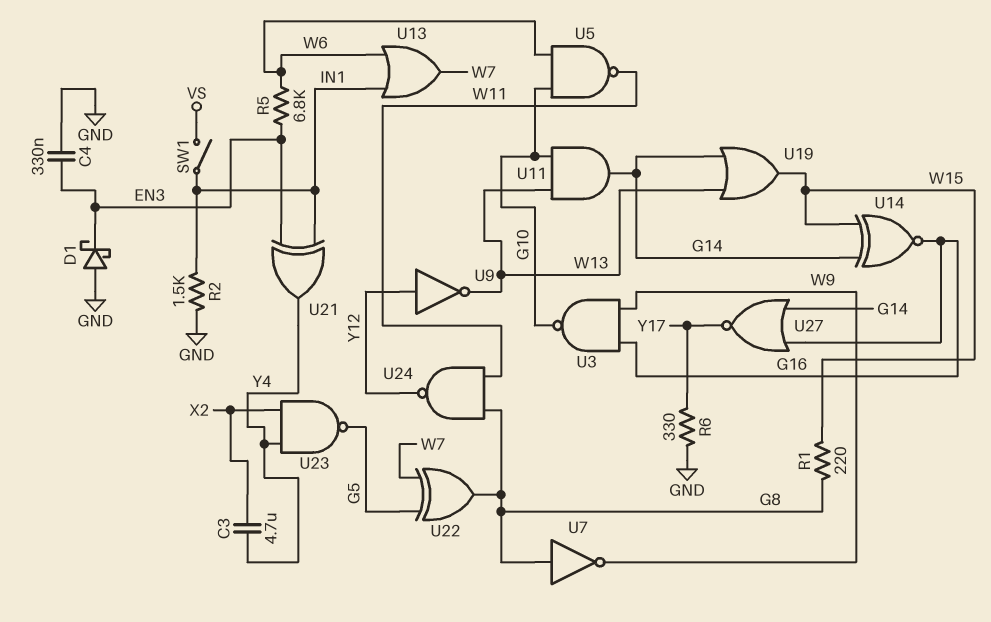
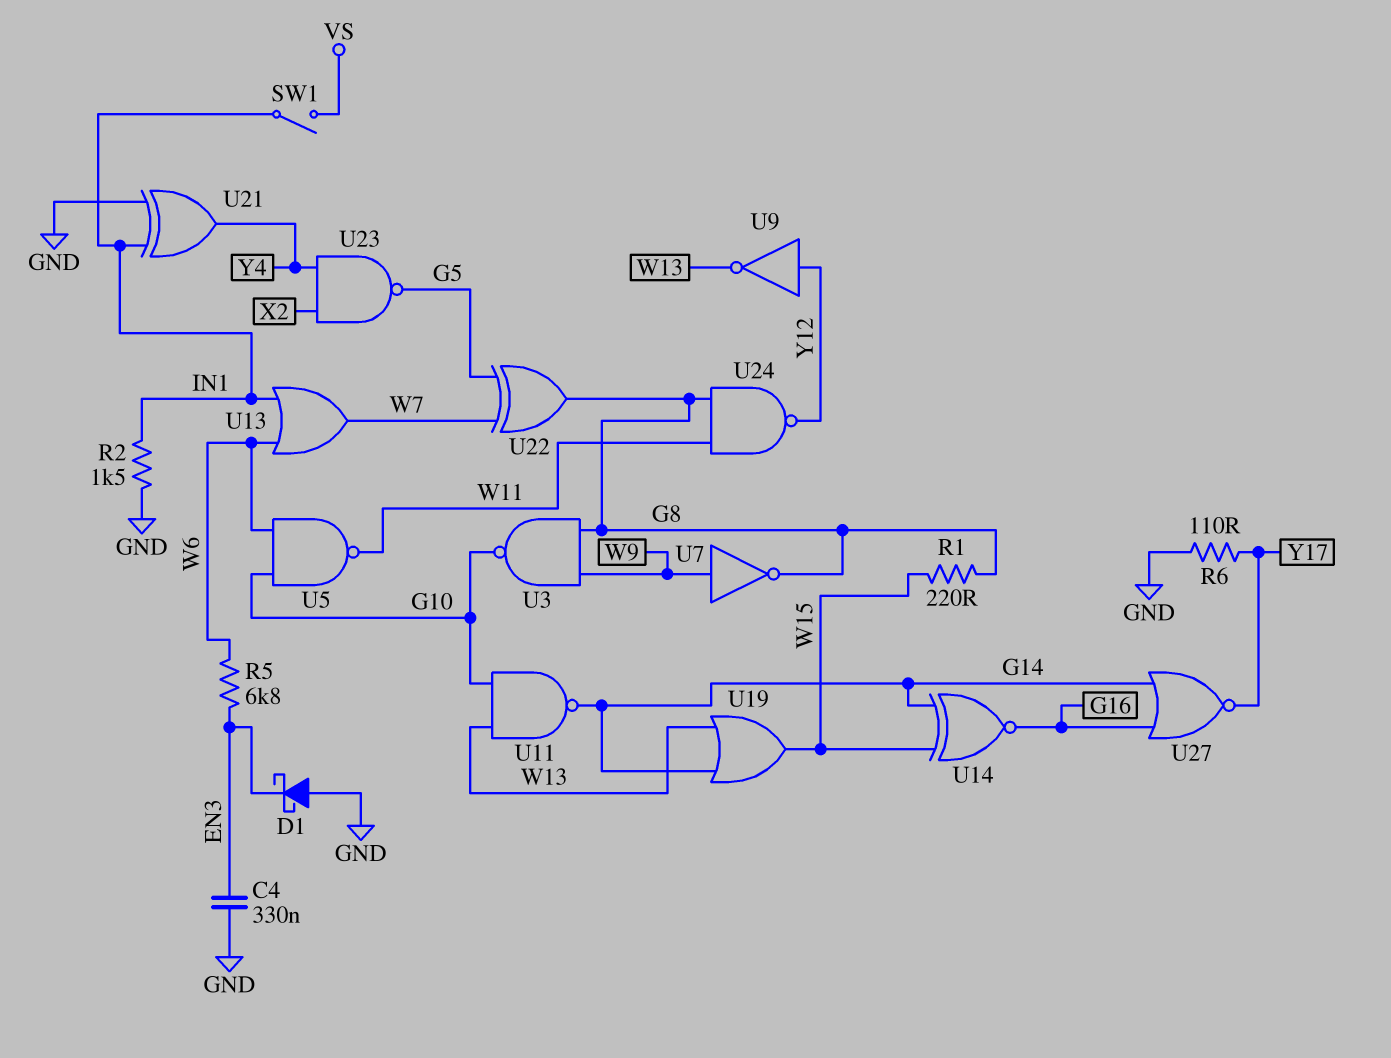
C3: 4.7uF (X2, Y4) -> none
R6: 330 (GND, Y17) -> 110 (GND, Y17)
U3: NAND (in G16, in W9, out G10) -> NAND (in G8, in W9, out G10)
U7: NOT (in G8, out W9) -> NOT (in W9, out G8)
U11: AND (in G10, in W13, out G14) -> NAND (in G10, in W13, out G14)
U21: XOR (in EN3, in IN1, out Y4) -> XOR (in GND, in IN1, out Y4)

